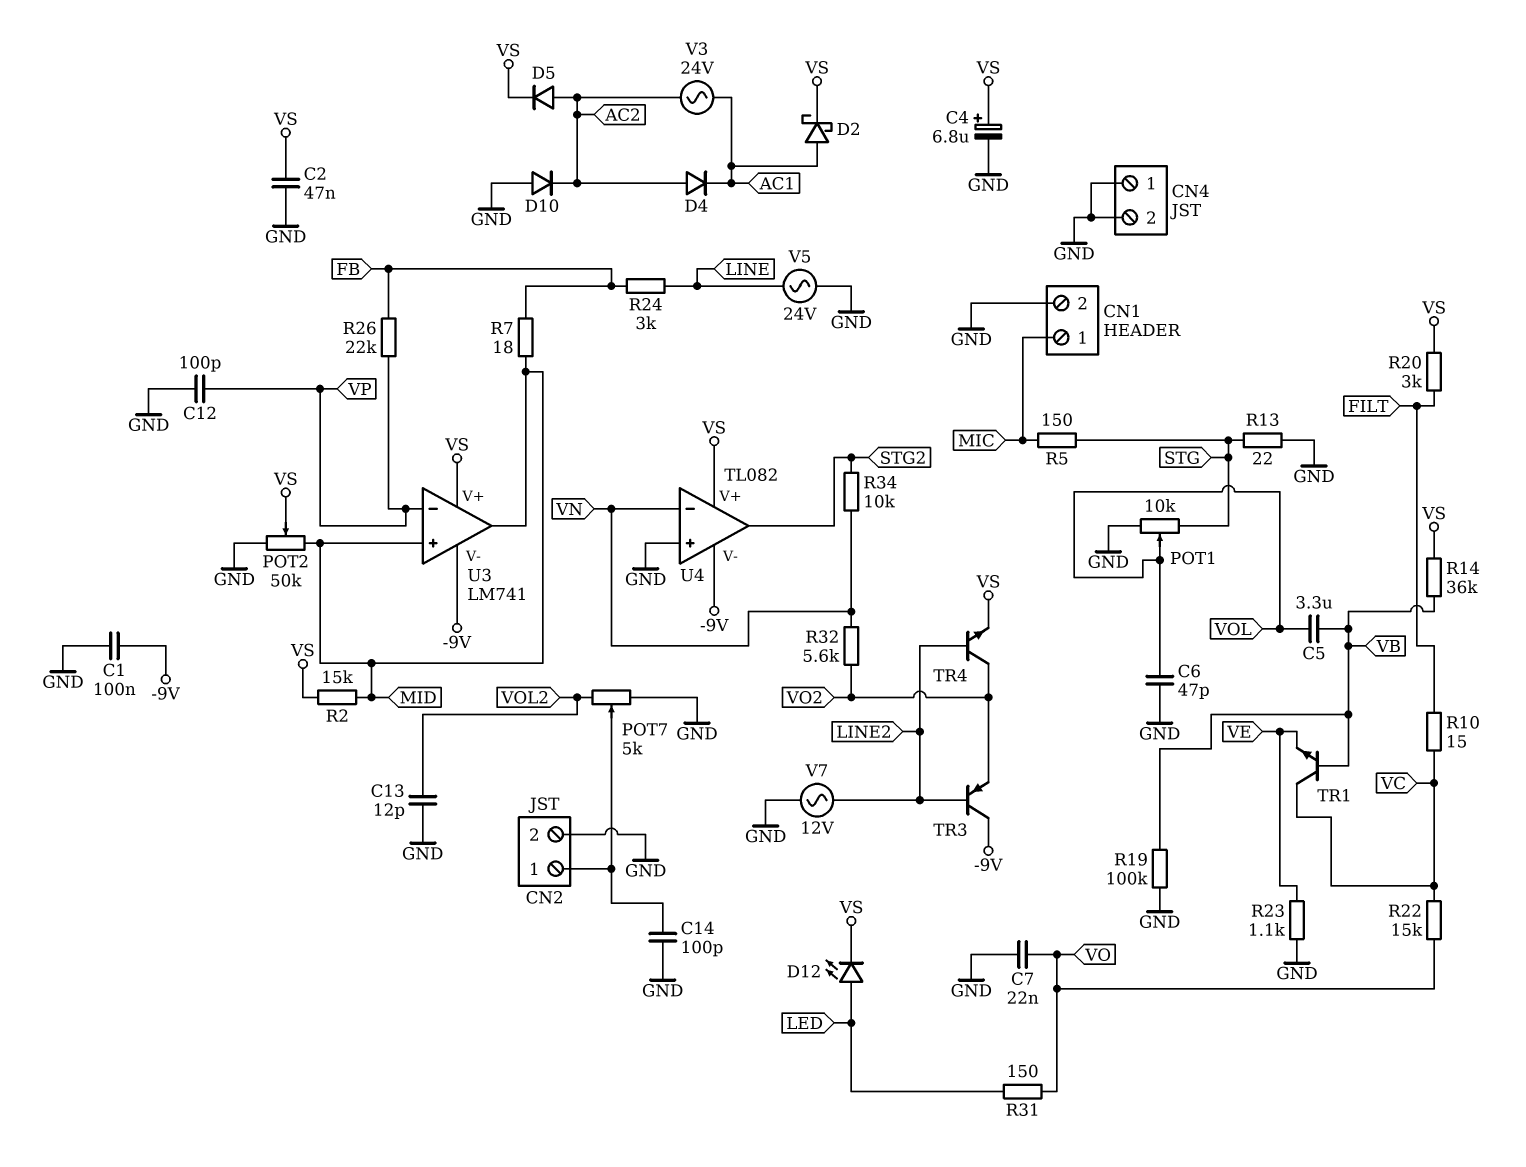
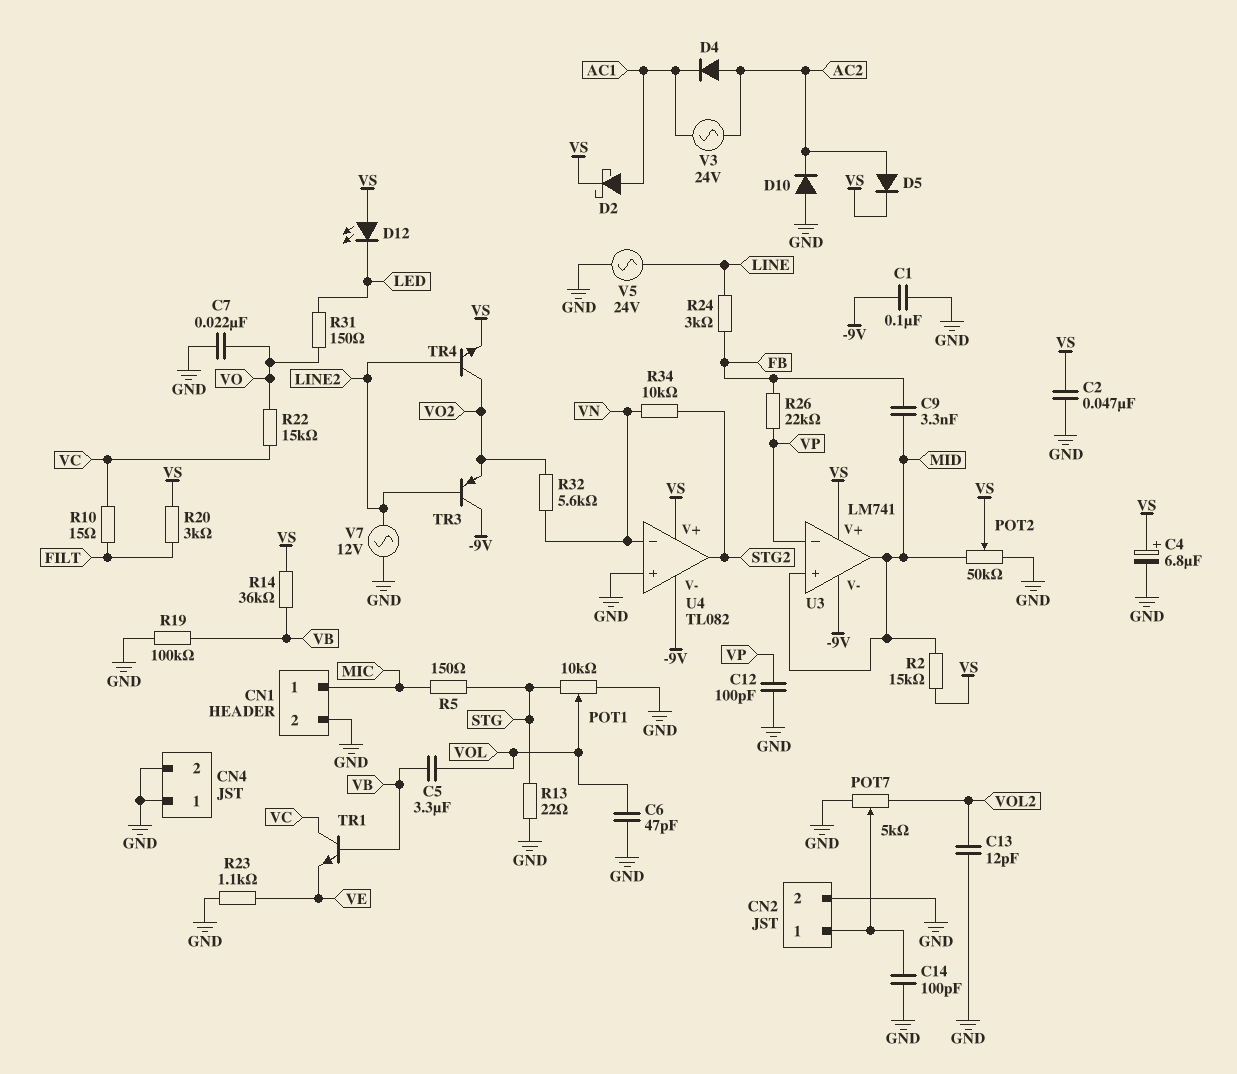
C9: none -> 3.3nF (FB, MID)
D12: LED (A LED, K VS) -> LED (A VS, K LED)
R7: 18 (FB, MID) -> none

